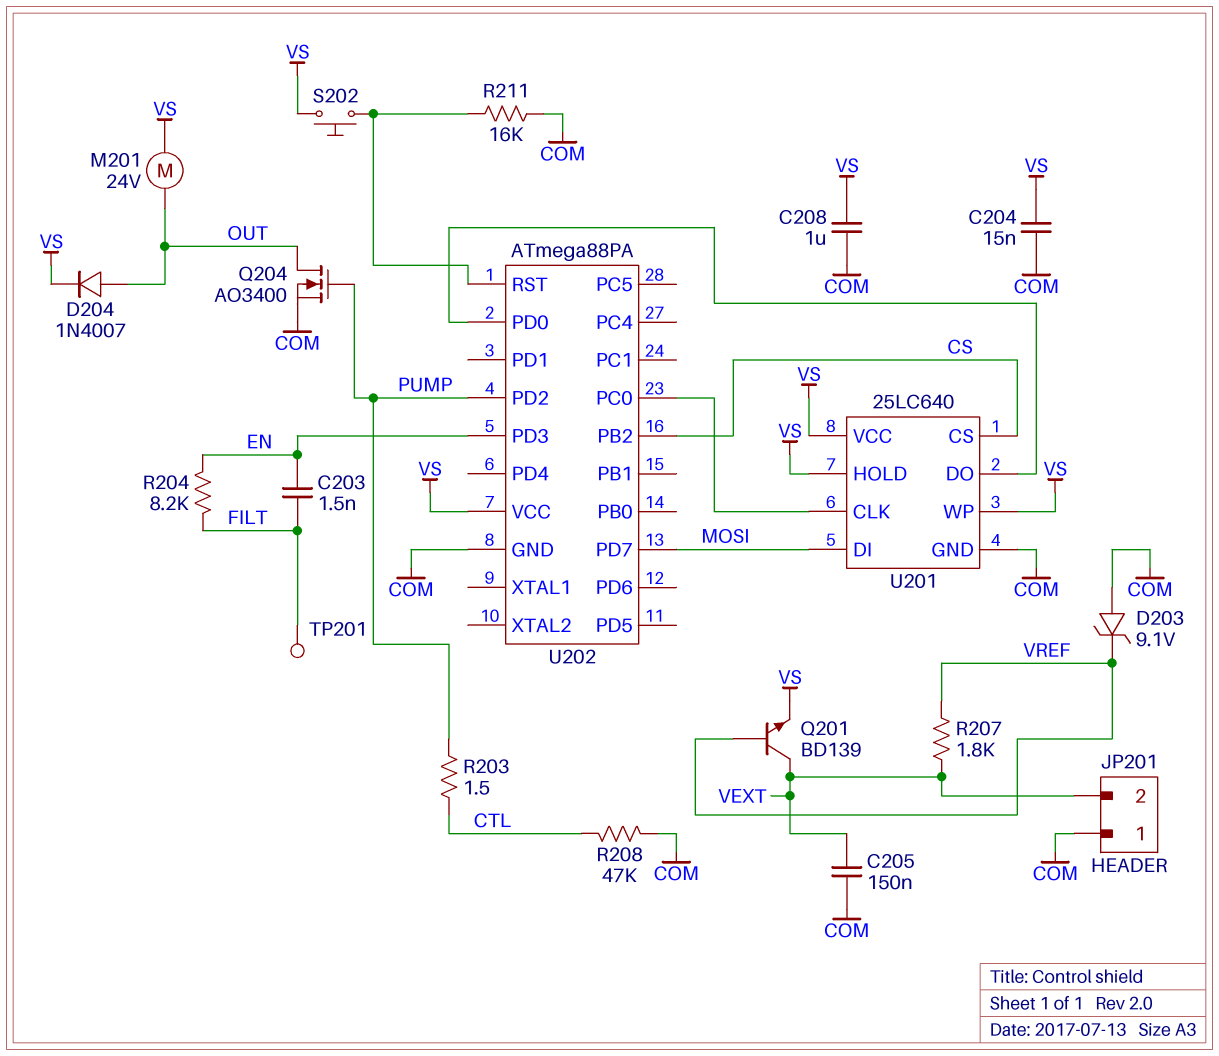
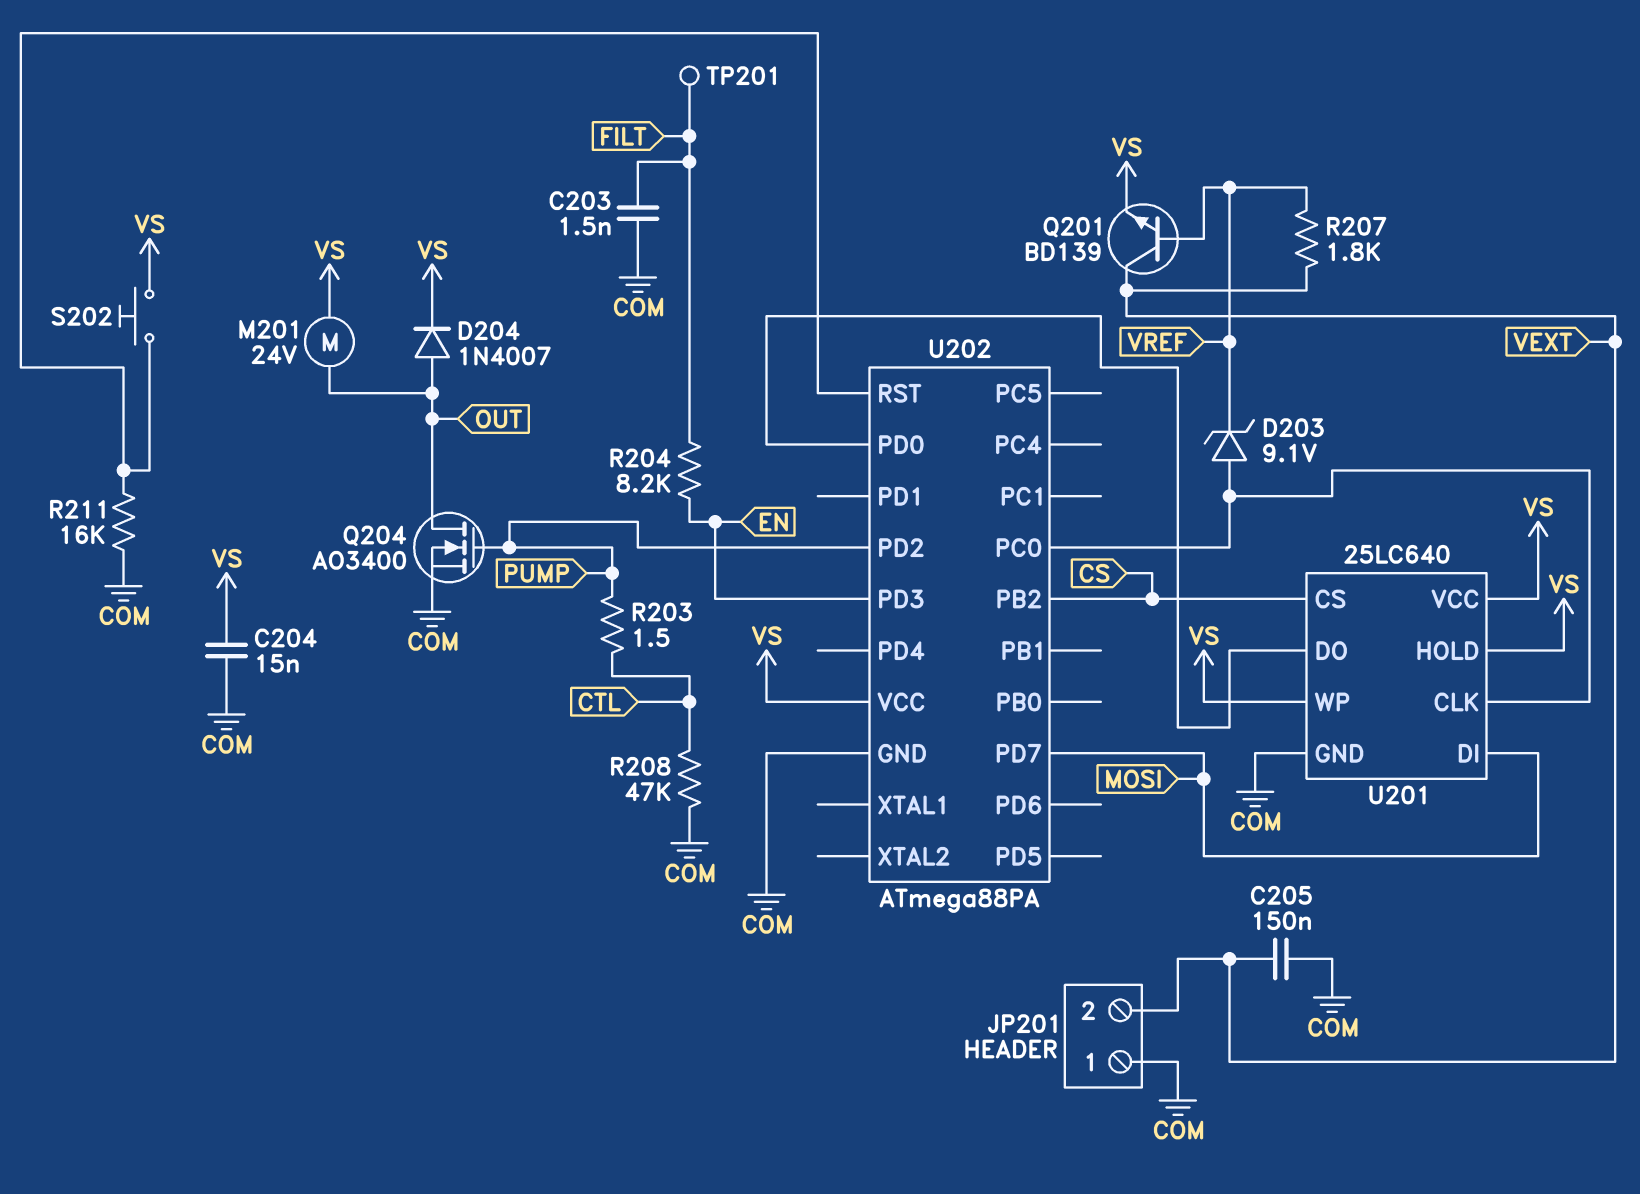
C203: 1.5nF (EN, FILT) -> 1.5nF (COM, FILT)
C208: 1uF (COM, VS) -> none
D203: zener 9.1V (A COM, K VREF) -> zener 9.1V (A U201/CLK, K VREF)

